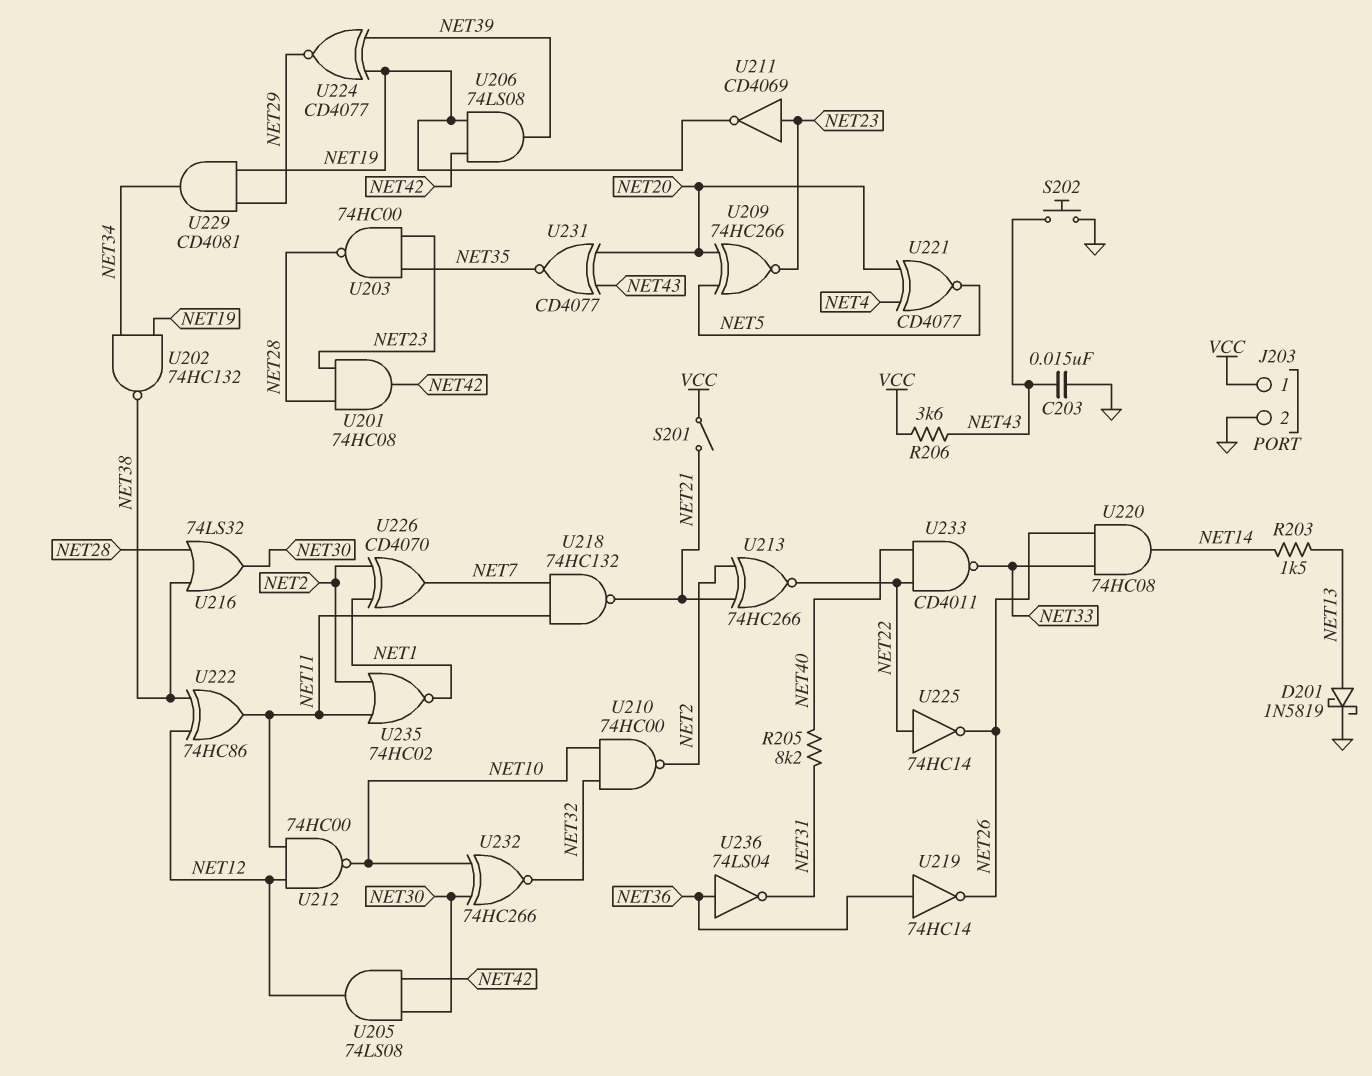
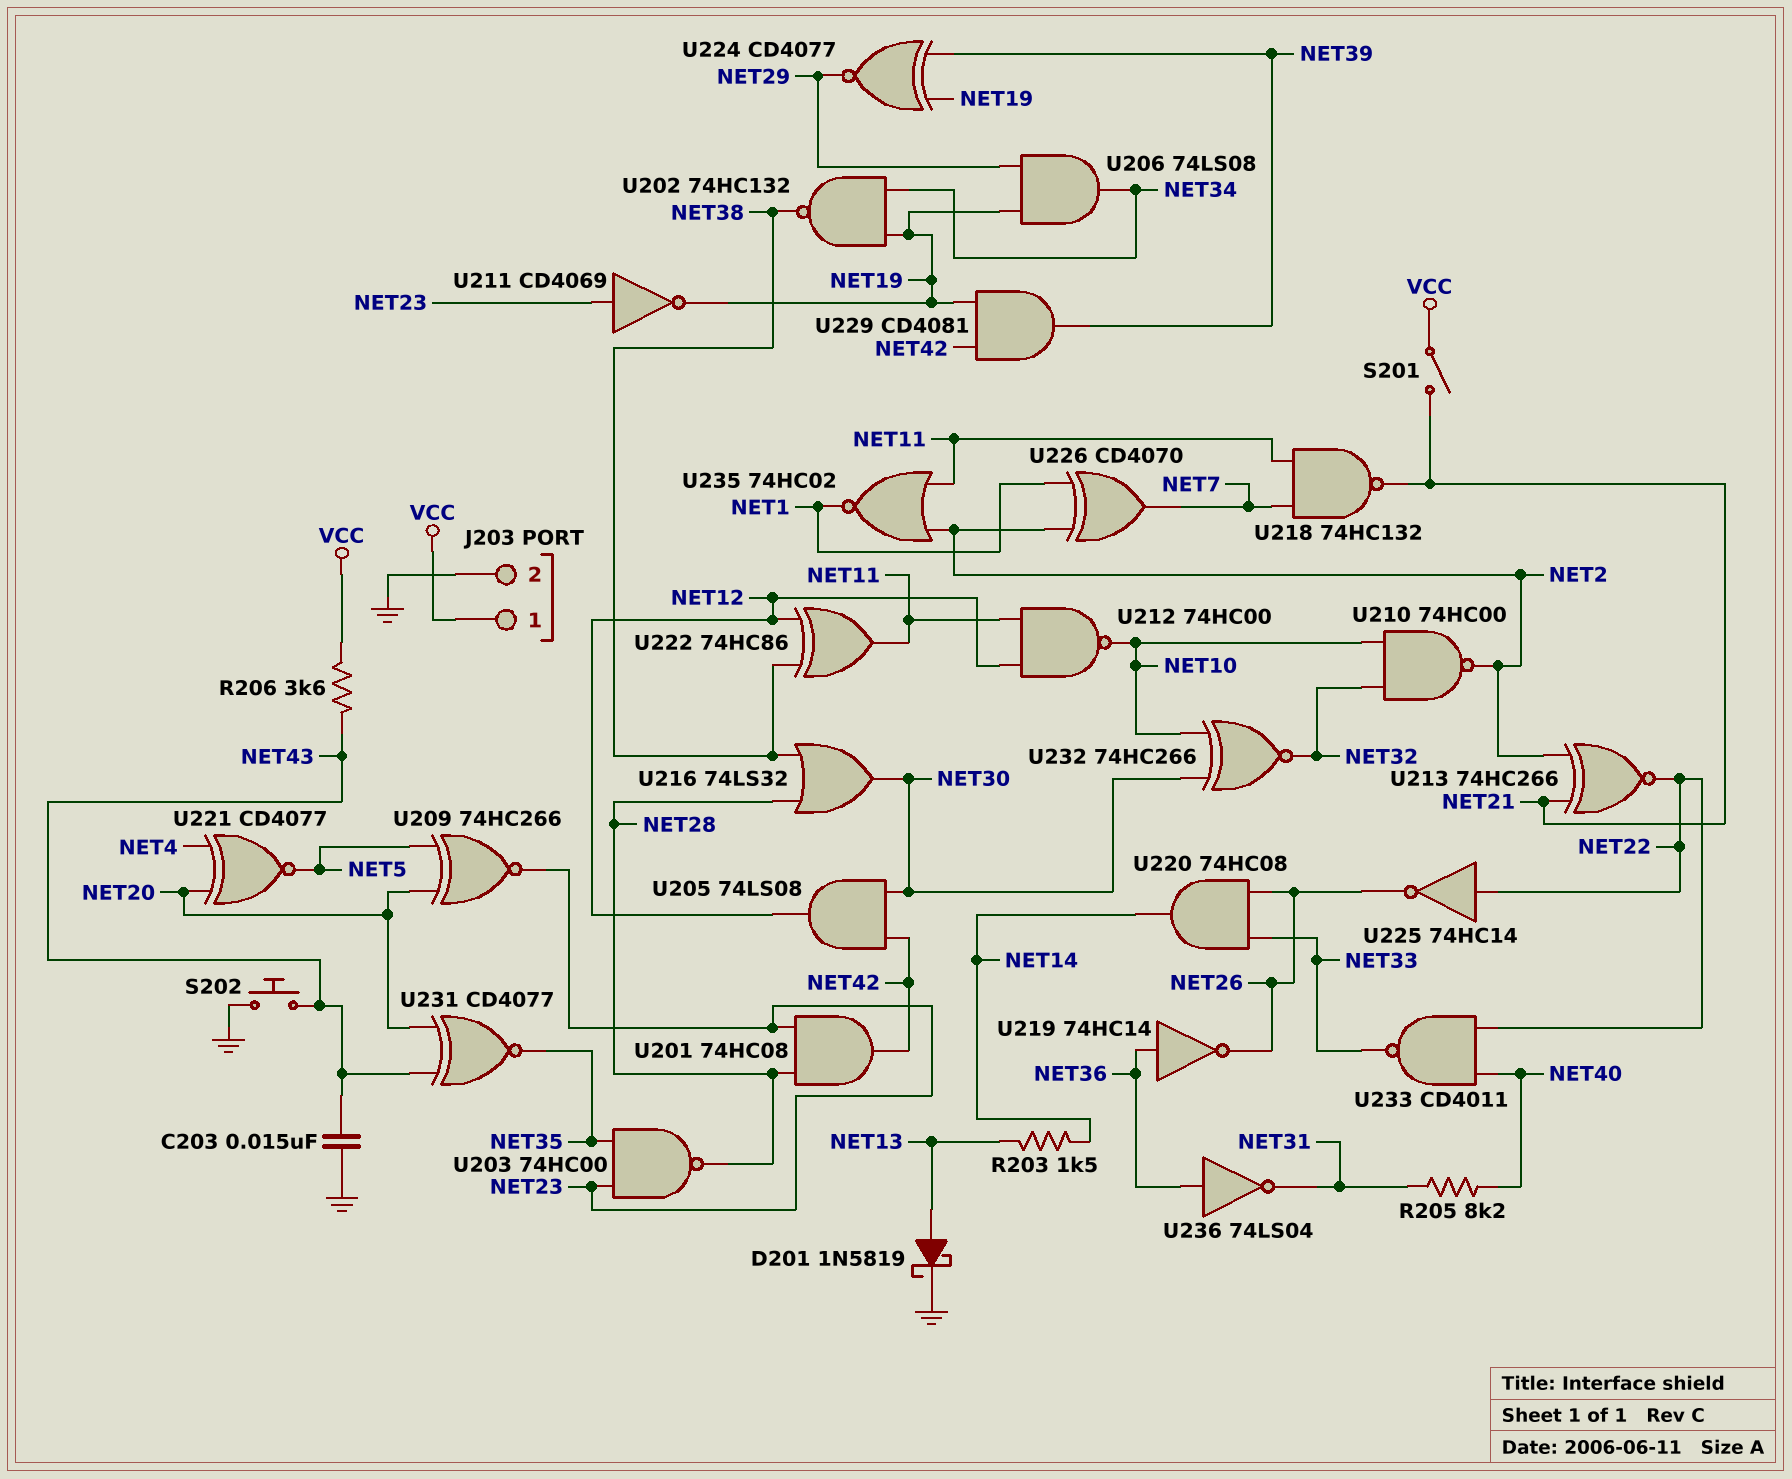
U206: AND 74LS08 (in NET19, in NET42, out NET39) -> AND 74LS08 (in NET19, in NET29, out NET34)
U229: AND CD4081 (in NET19, in NET29, out NET34) -> AND CD4081 (in NET19, in NET42, out NET39)

